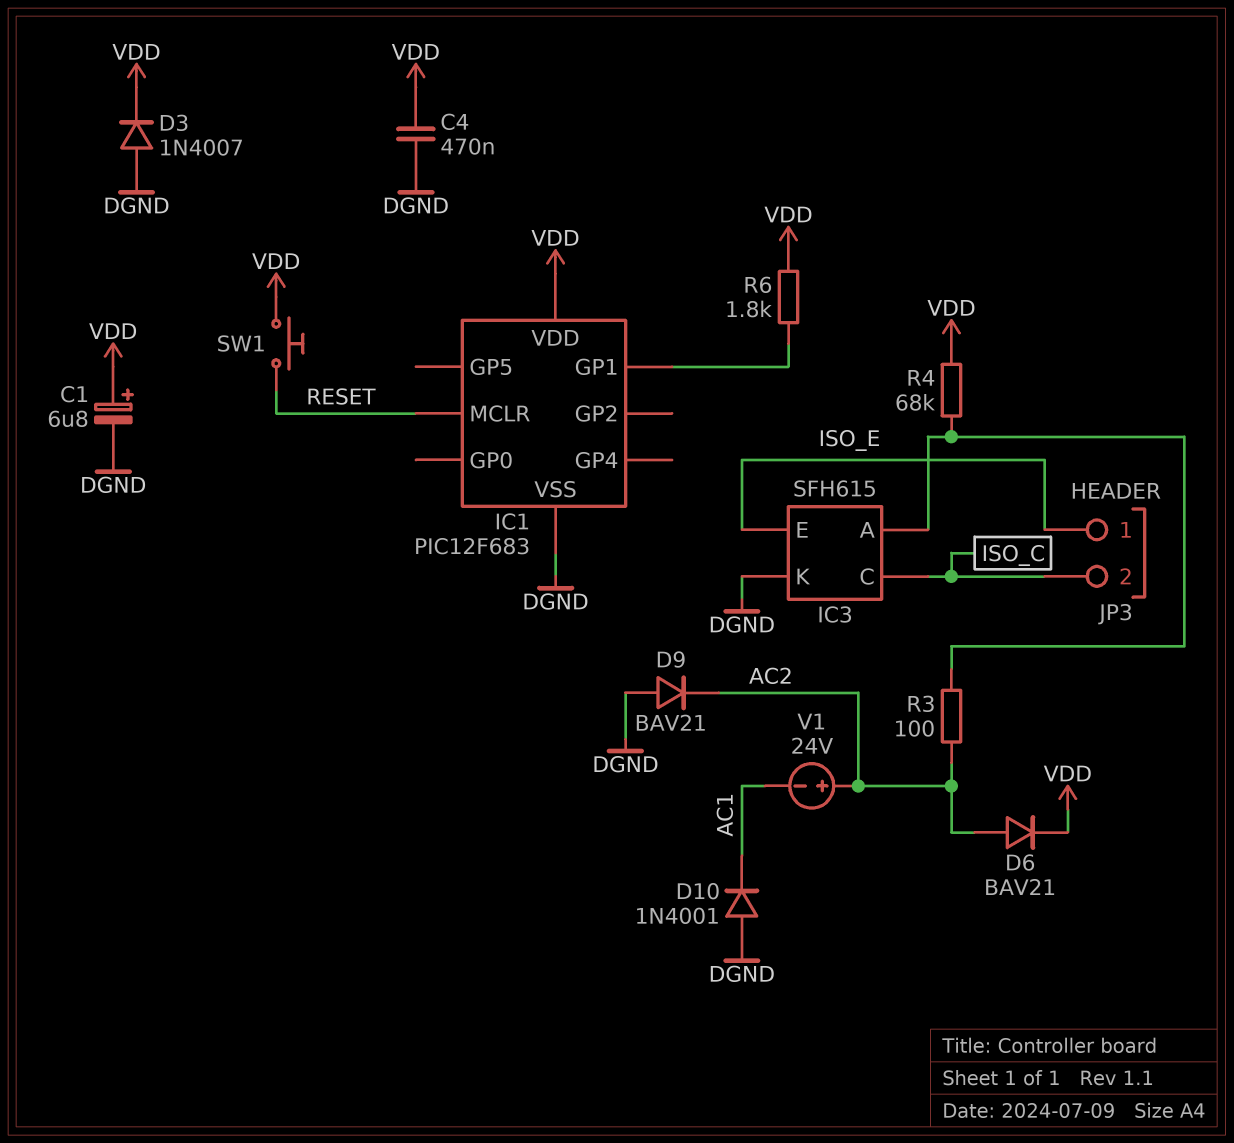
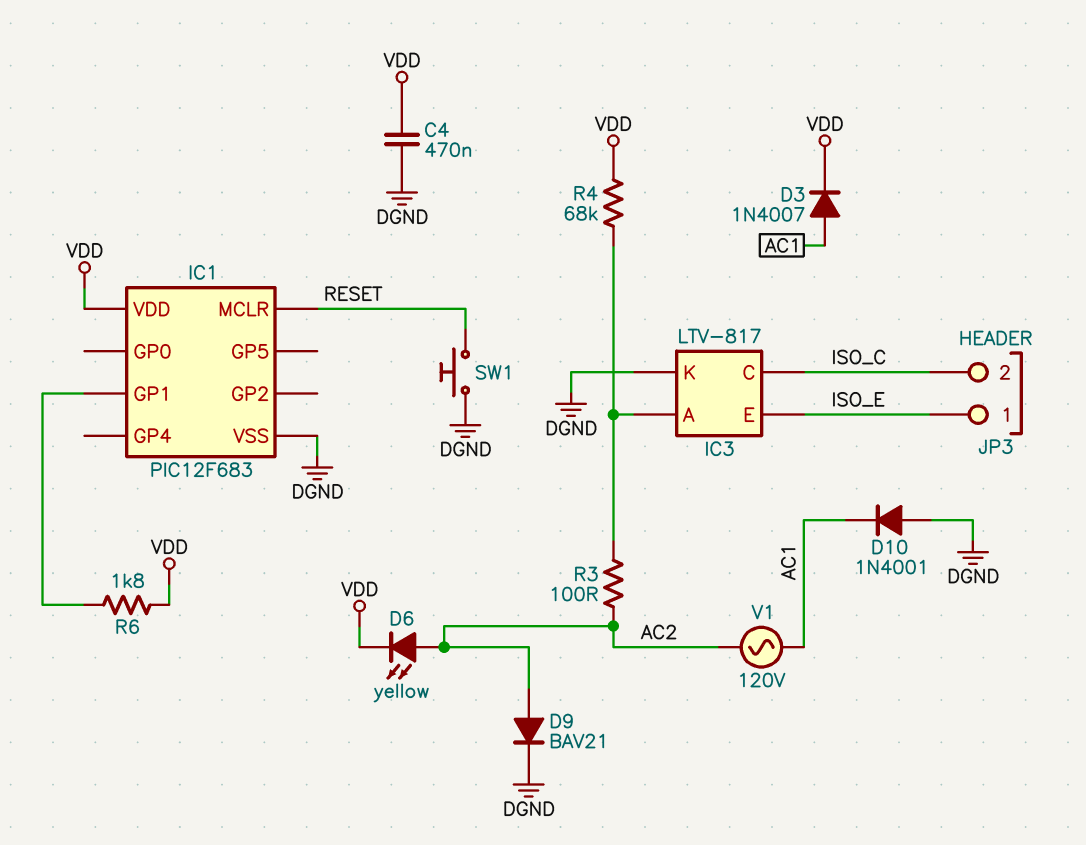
C1: 6.8uF (plus VDD, minus DGND) -> none
D3: diode 1N4007 (A DGND, K VDD) -> diode 1N4007 (A AC1, K VDD)
D6: diode BAV21 (A AC2, K VDD) -> LED yellow (A AC2, K VDD)
D9: diode BAV21 (A DGND, K AC2) -> diode BAV21 (A AC2, K DGND)
IC3: SFH615 -> LTV-817
SW1: button (RESET, VDD) -> button (DGND, RESET)
V1: 24V (plus AC2, minus AC1) -> AC 120V (AC1, AC2)

